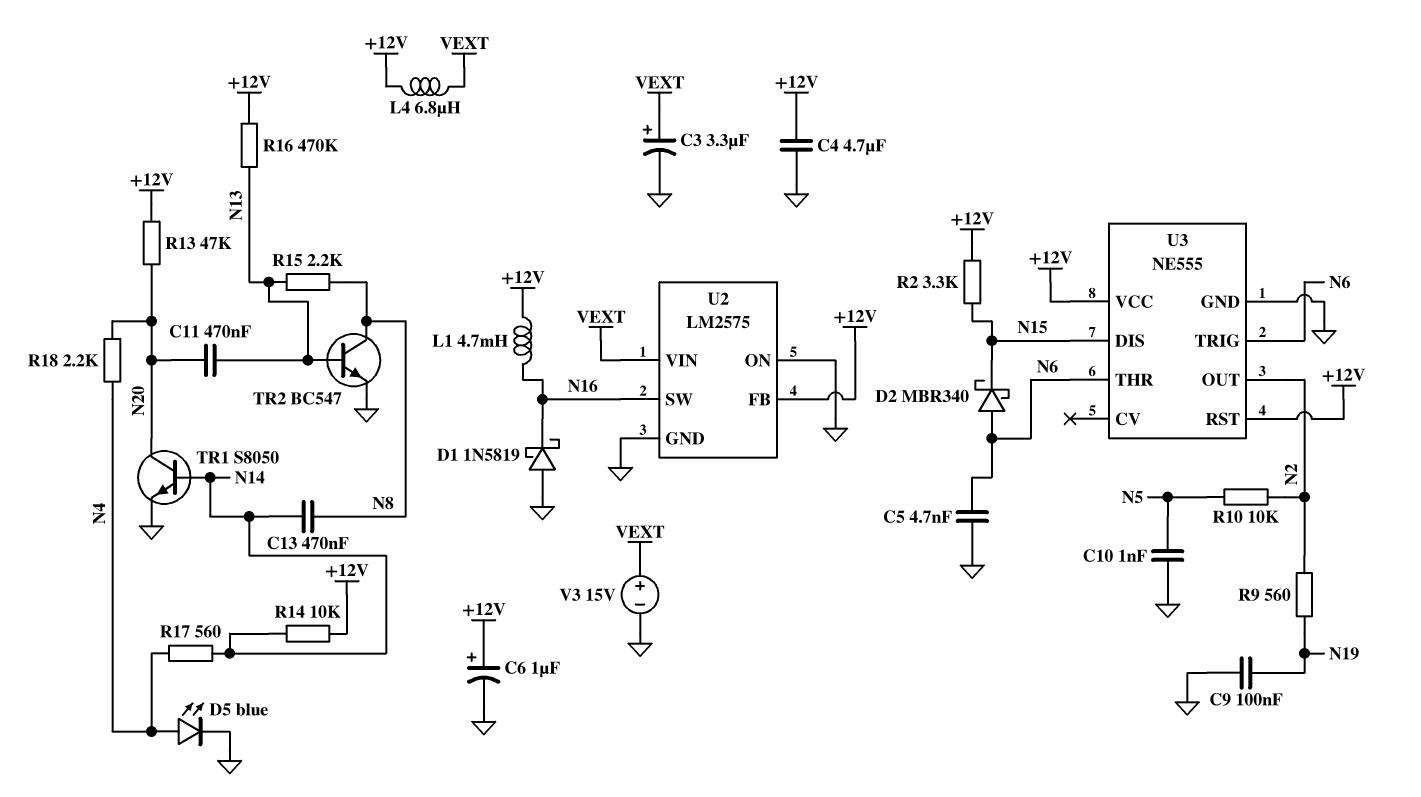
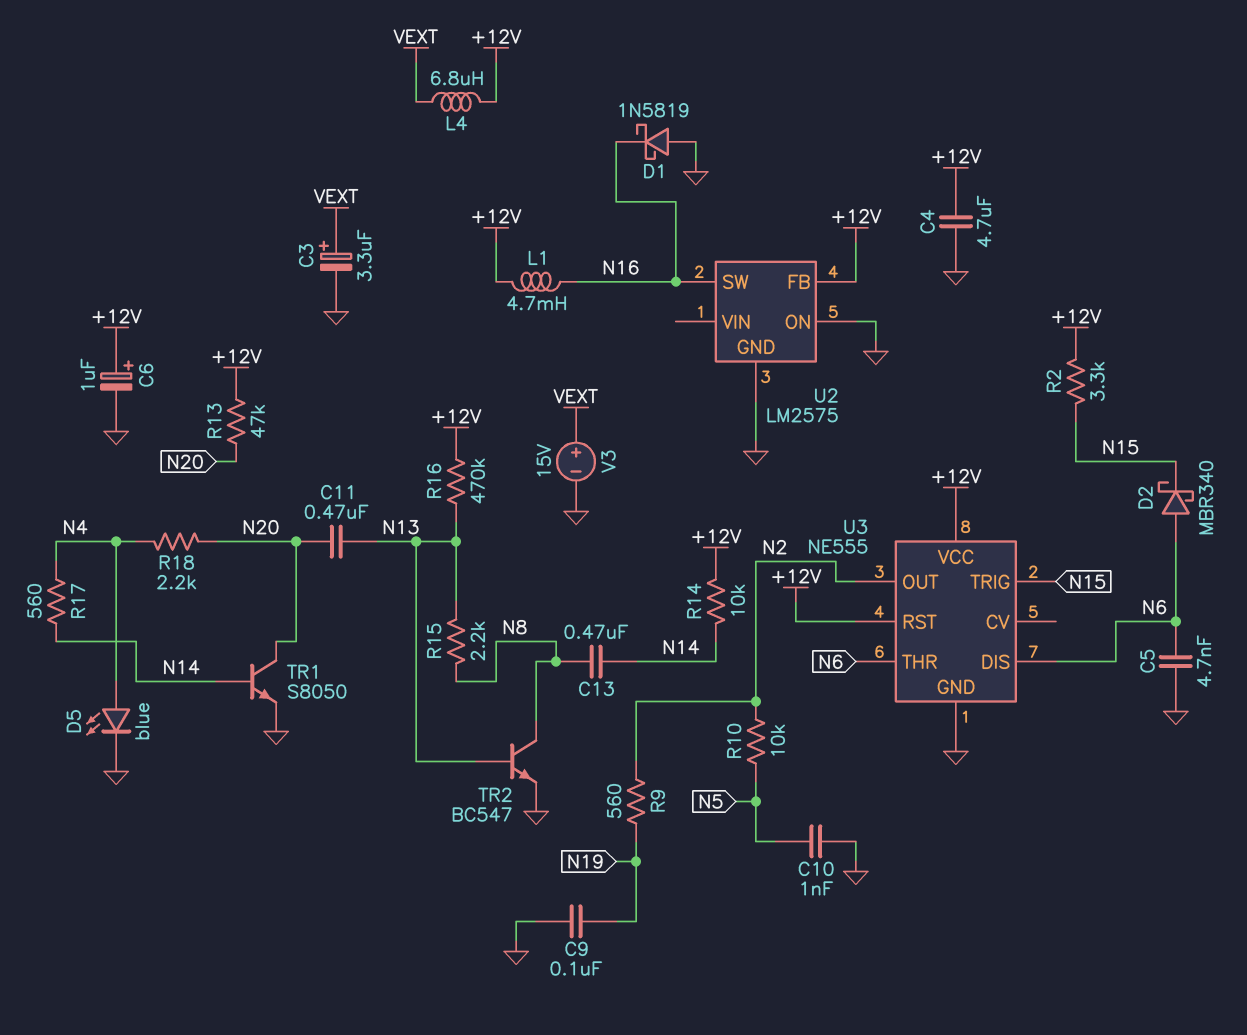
U2 pin VIN: VEXT -> none
U3 pin DIS: N15 -> N6
U3 pin TRIG: N6 -> N15

